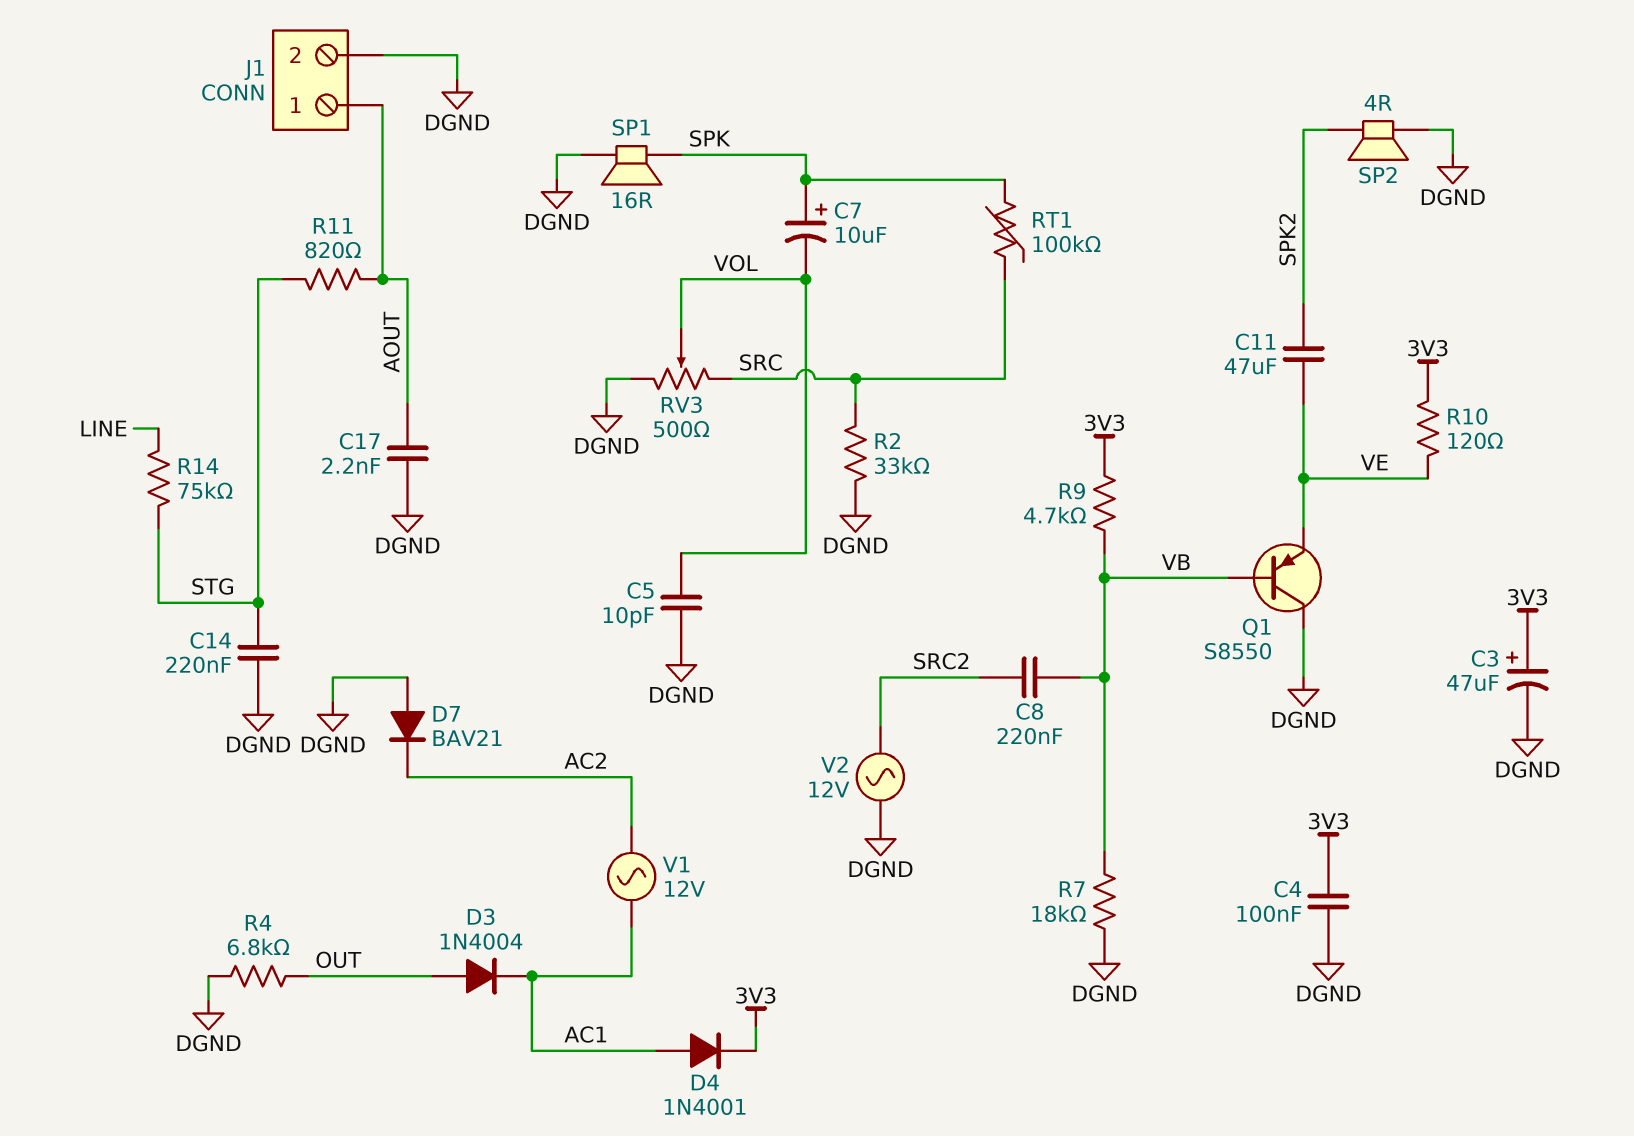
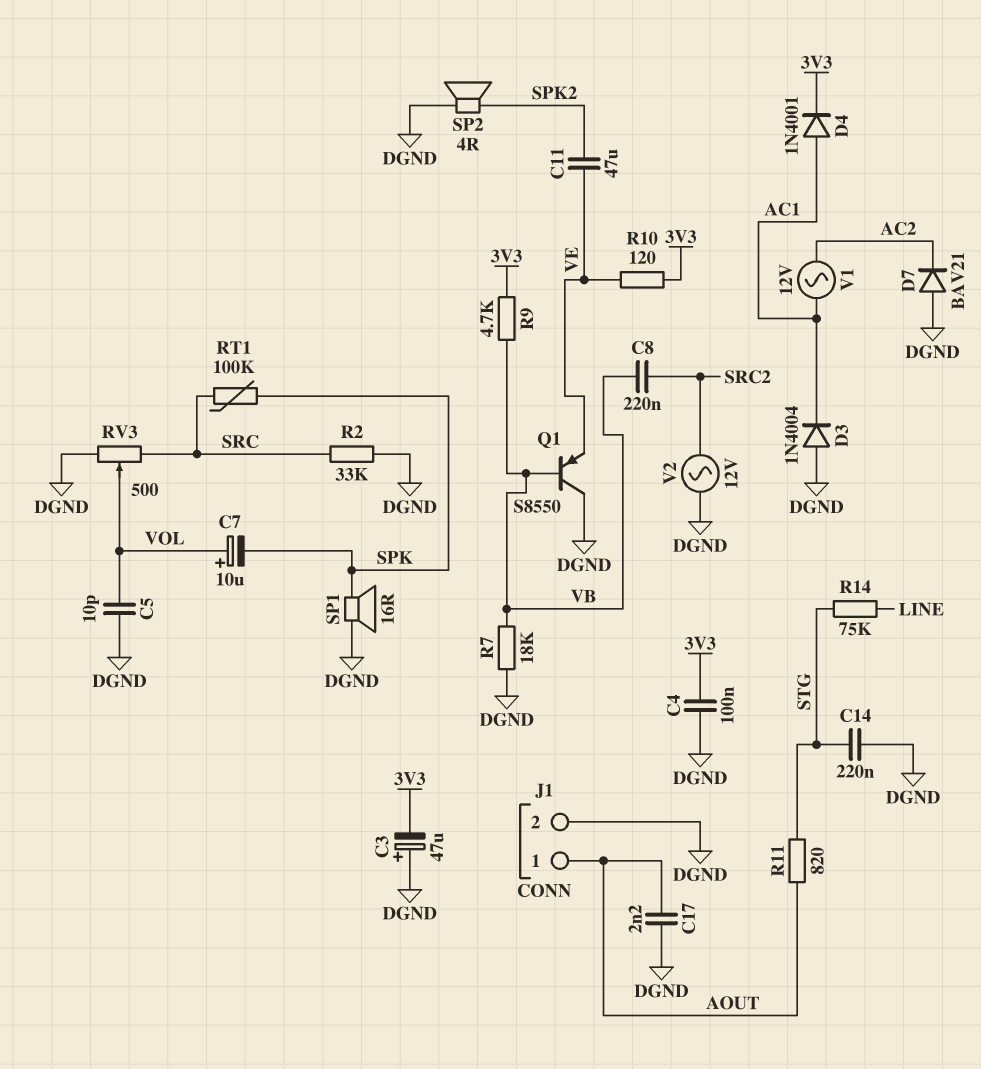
C3: 47uF (plus 3V3, minus DGND) -> 47uF (plus DGND, minus 3V3)
C7: 10uF (plus SPK, minus VOL) -> 10uF (plus VOL, minus SPK)
D3: diode 1N4004 (A OUT, K AC1) -> diode 1N4004 (A DGND, K AC1)
R4: 6.8k (DGND, OUT) -> none

